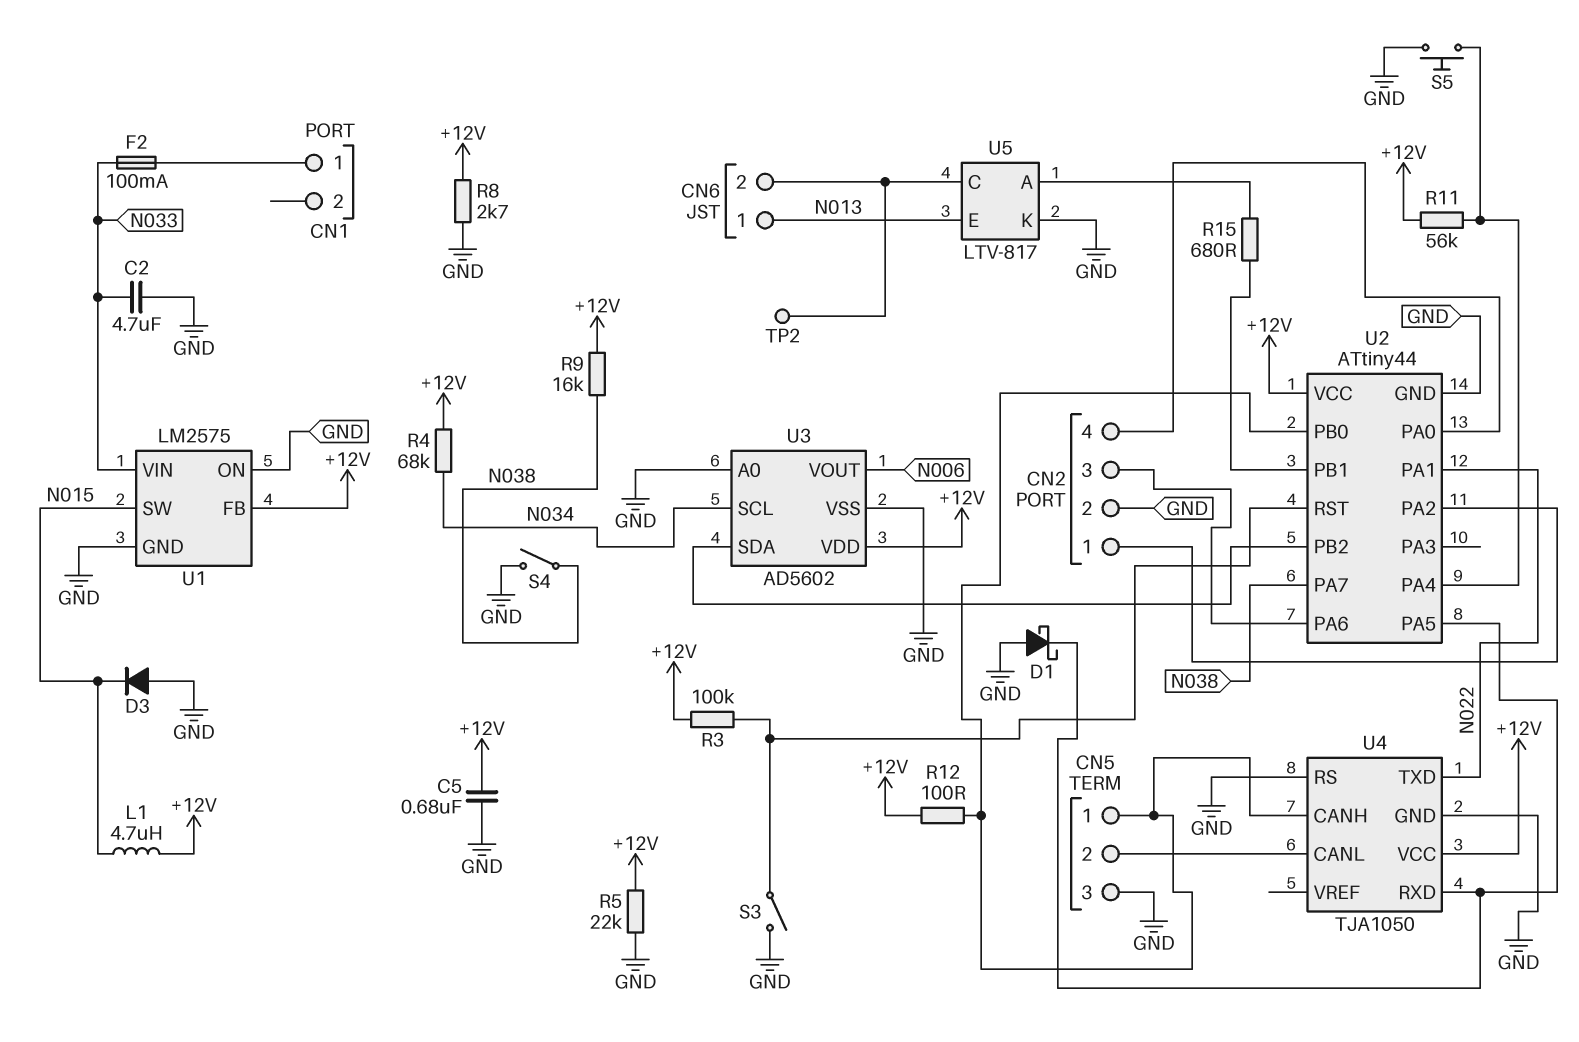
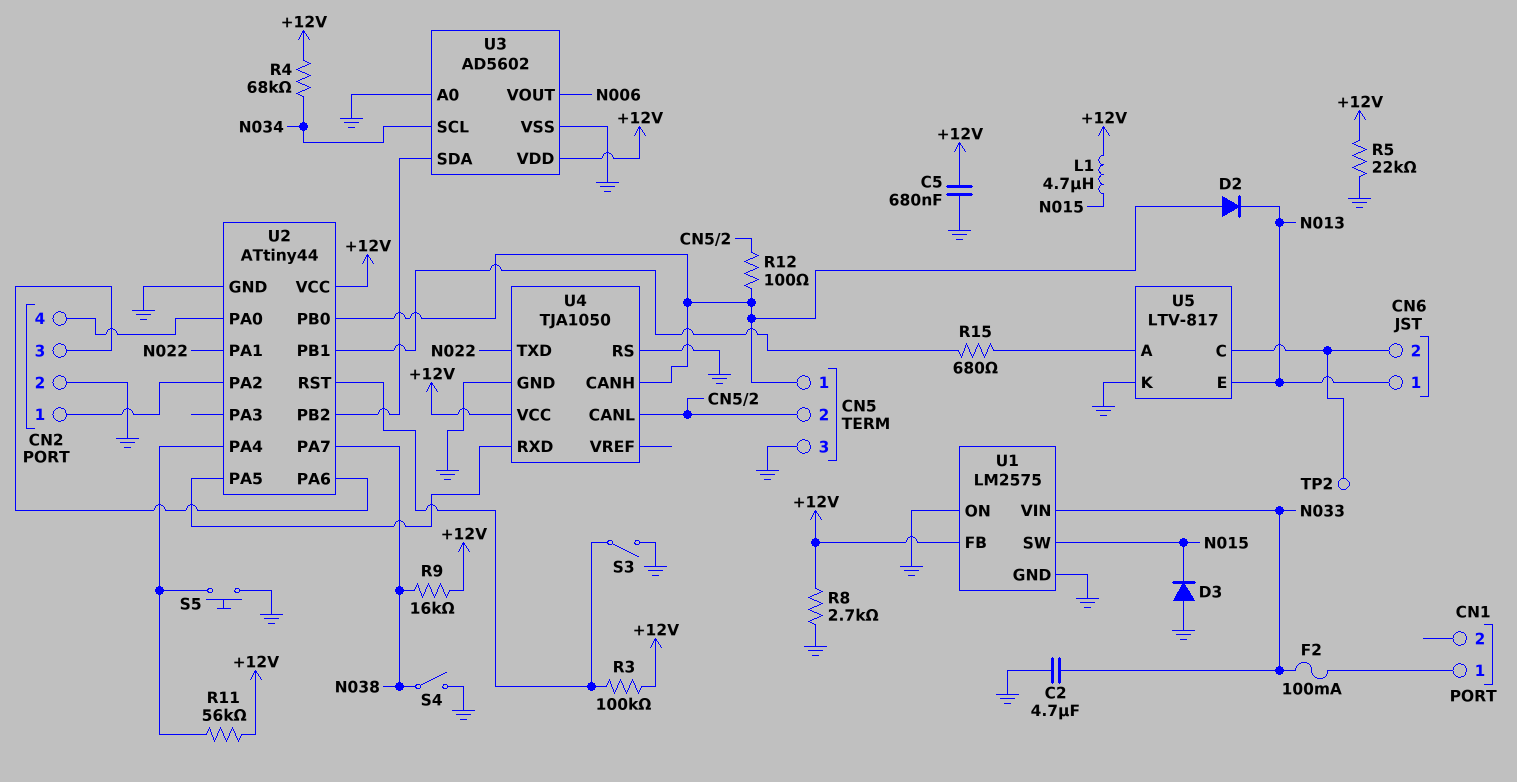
D1: schottky (A GND, K U2/PA5) -> none
D2: none -> diode (A CN5/1, K N013)
R12: 100 (+12V, CN5/1) -> 100 (CN5/1, CN5/2)

